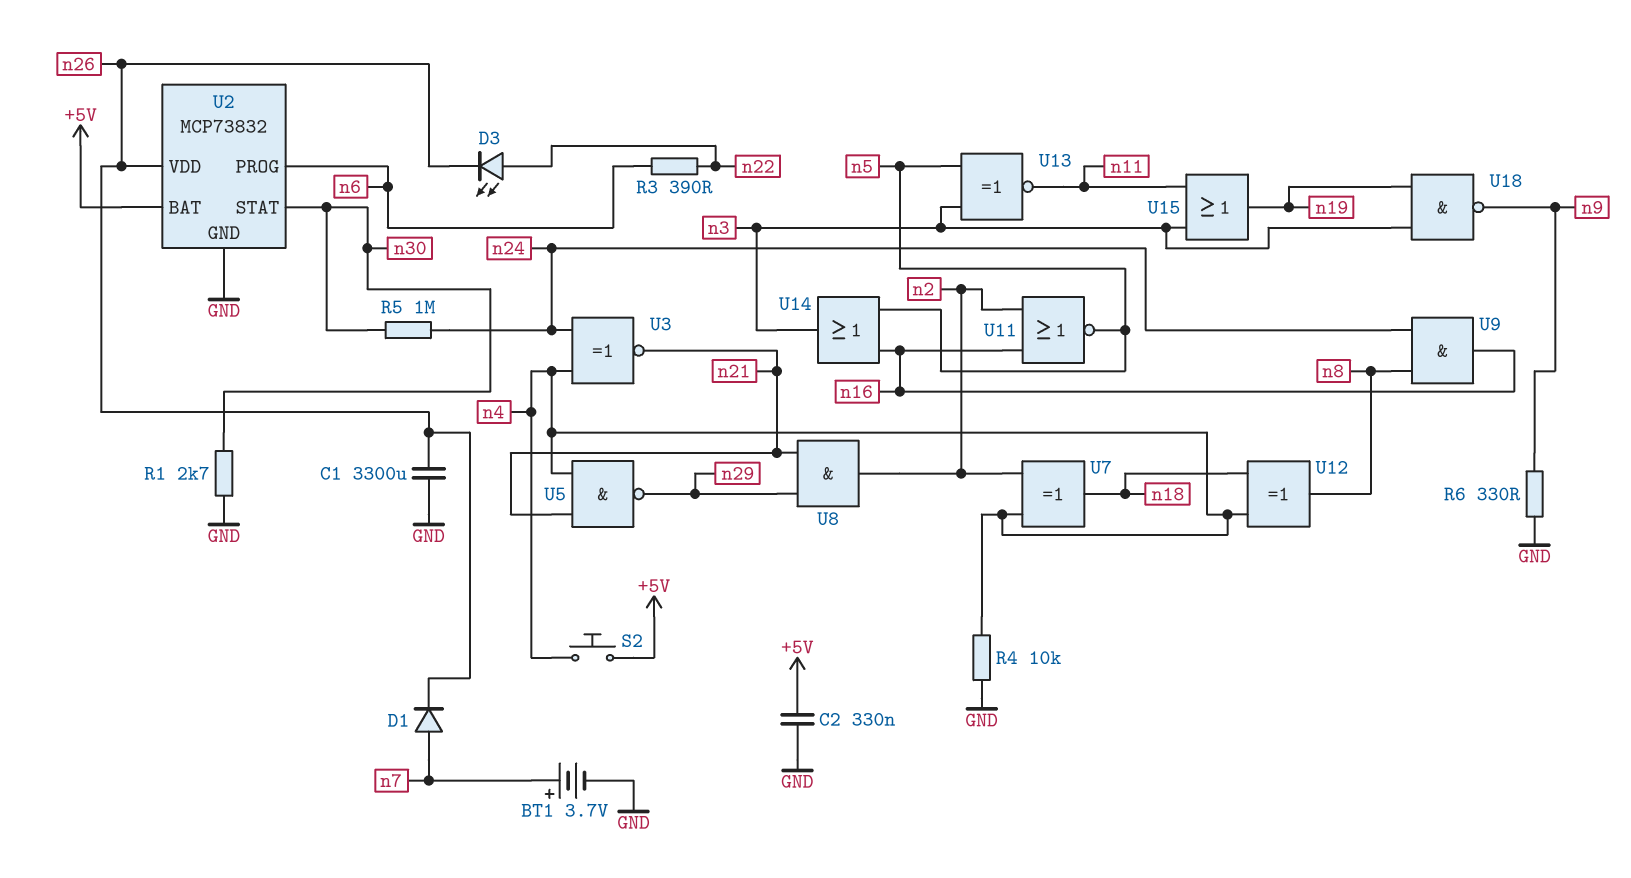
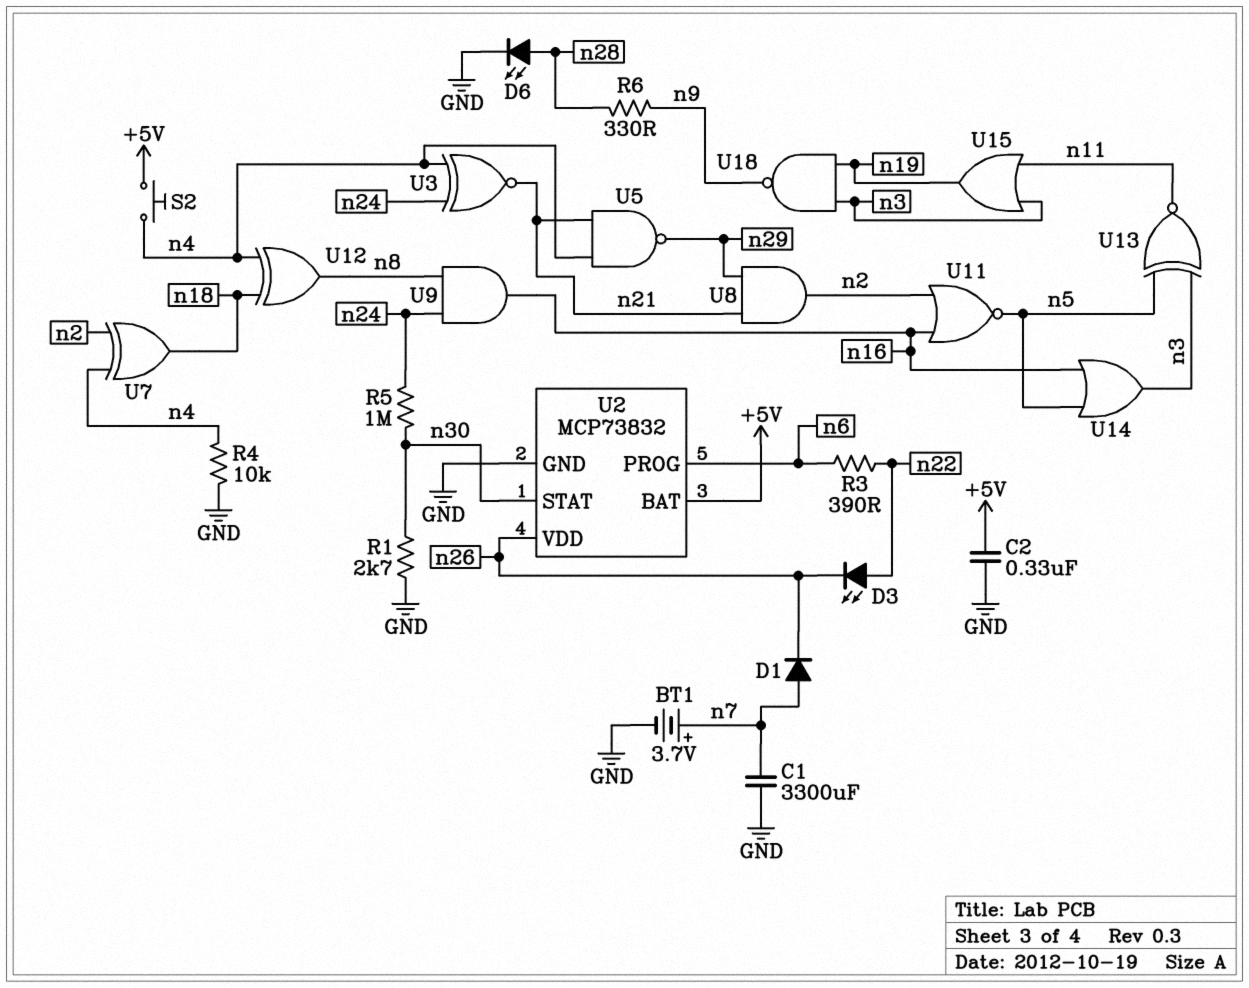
C1: 3300uF (GND, n26) -> 3300uF (GND, n7)
D6: none -> LED (A n28, K GND)
R6: 330 (GND, n9) -> 330 (n9, n28)

